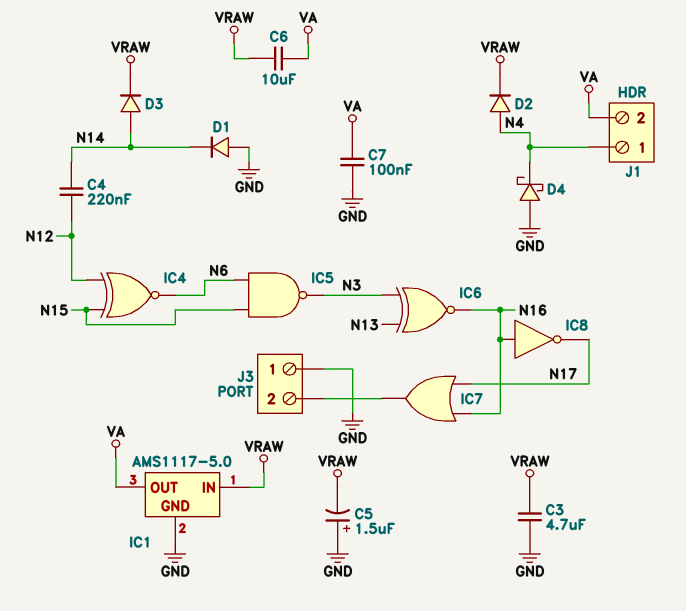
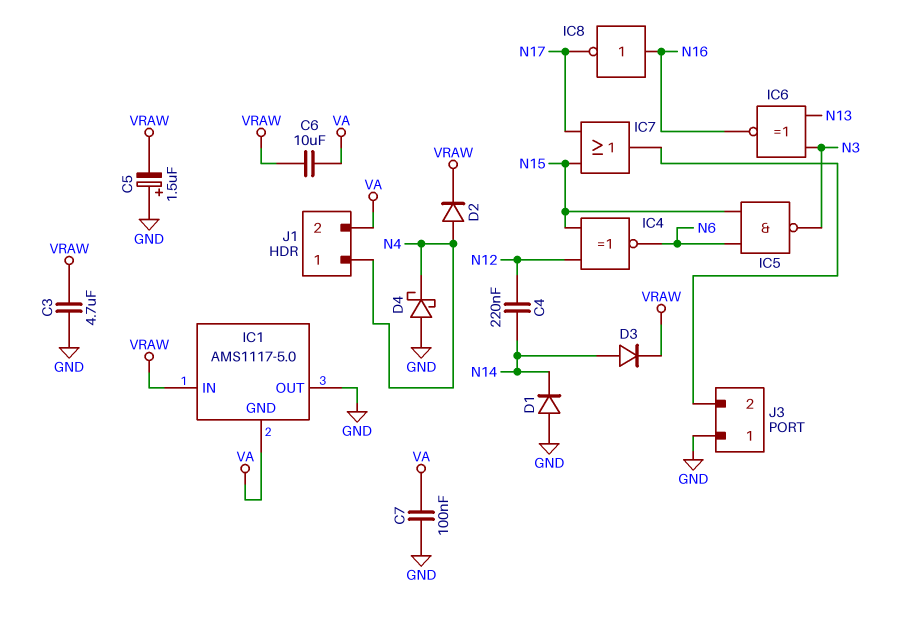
IC1 pin GND: GND -> VA
IC1 pin OUT: VA -> GND
IC7: OR (in N16, in N17, out J3/2) -> OR (in N15, in N17, out J3/2)

